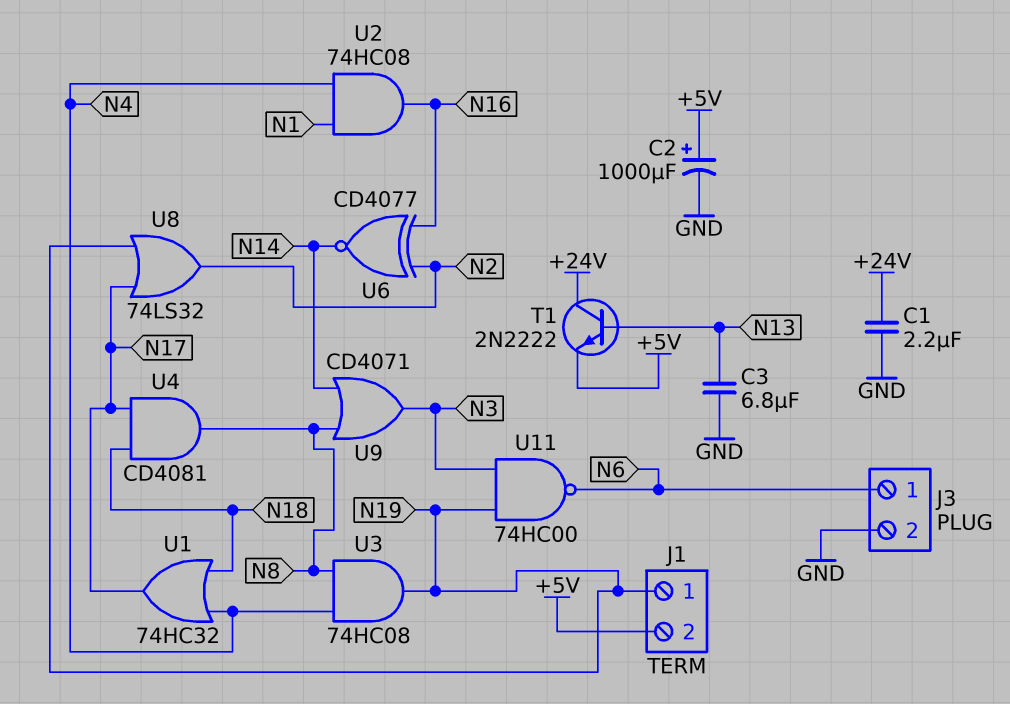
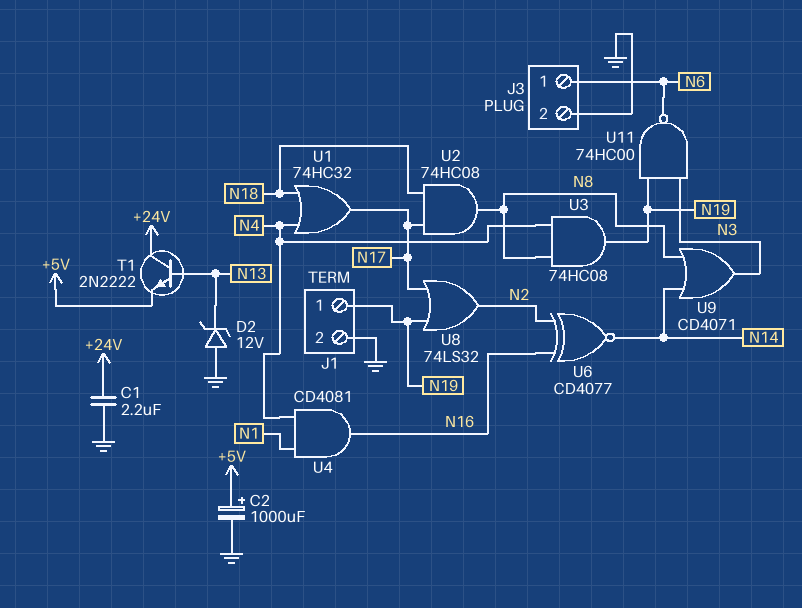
C3: 6.8uF (GND, N13) -> none
D2: none -> zener 12V (A GND, K N13)
J1 pin 2: +5V -> GND
U2: AND 74HC08 (in N1, in N4, out N16) -> AND 74HC08 (in N17, in N18, out N8)
U4: AND CD4081 (in N17, in N18, out N8) -> AND CD4081 (in N1, in N4, out N16)

